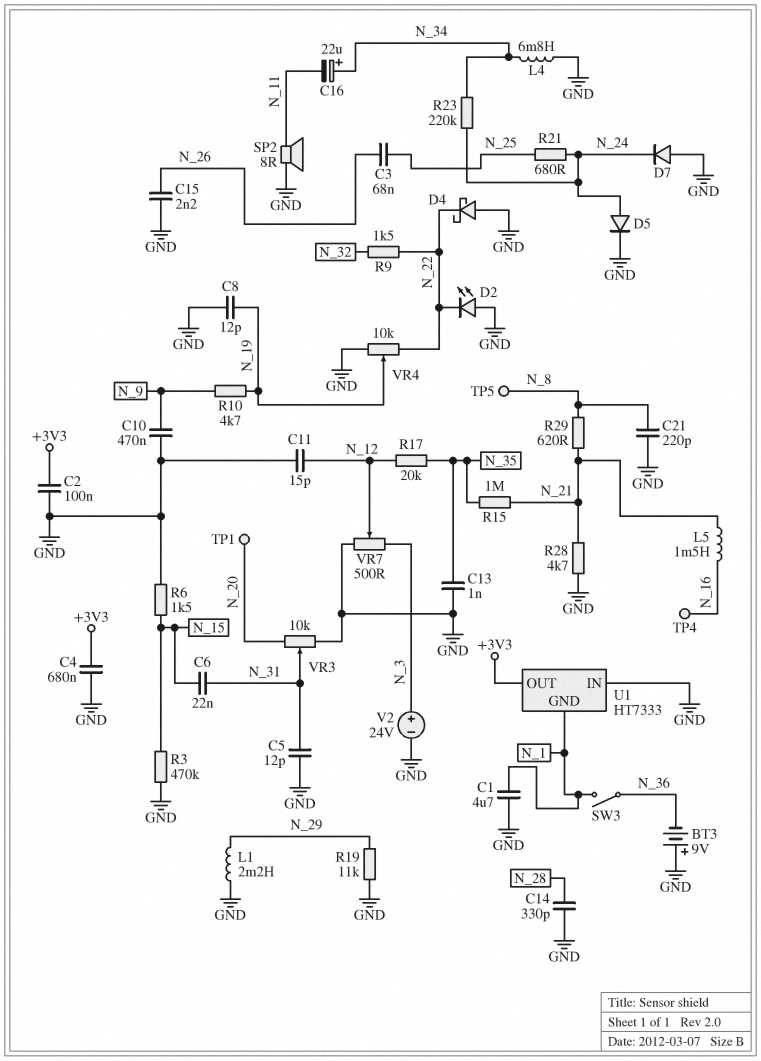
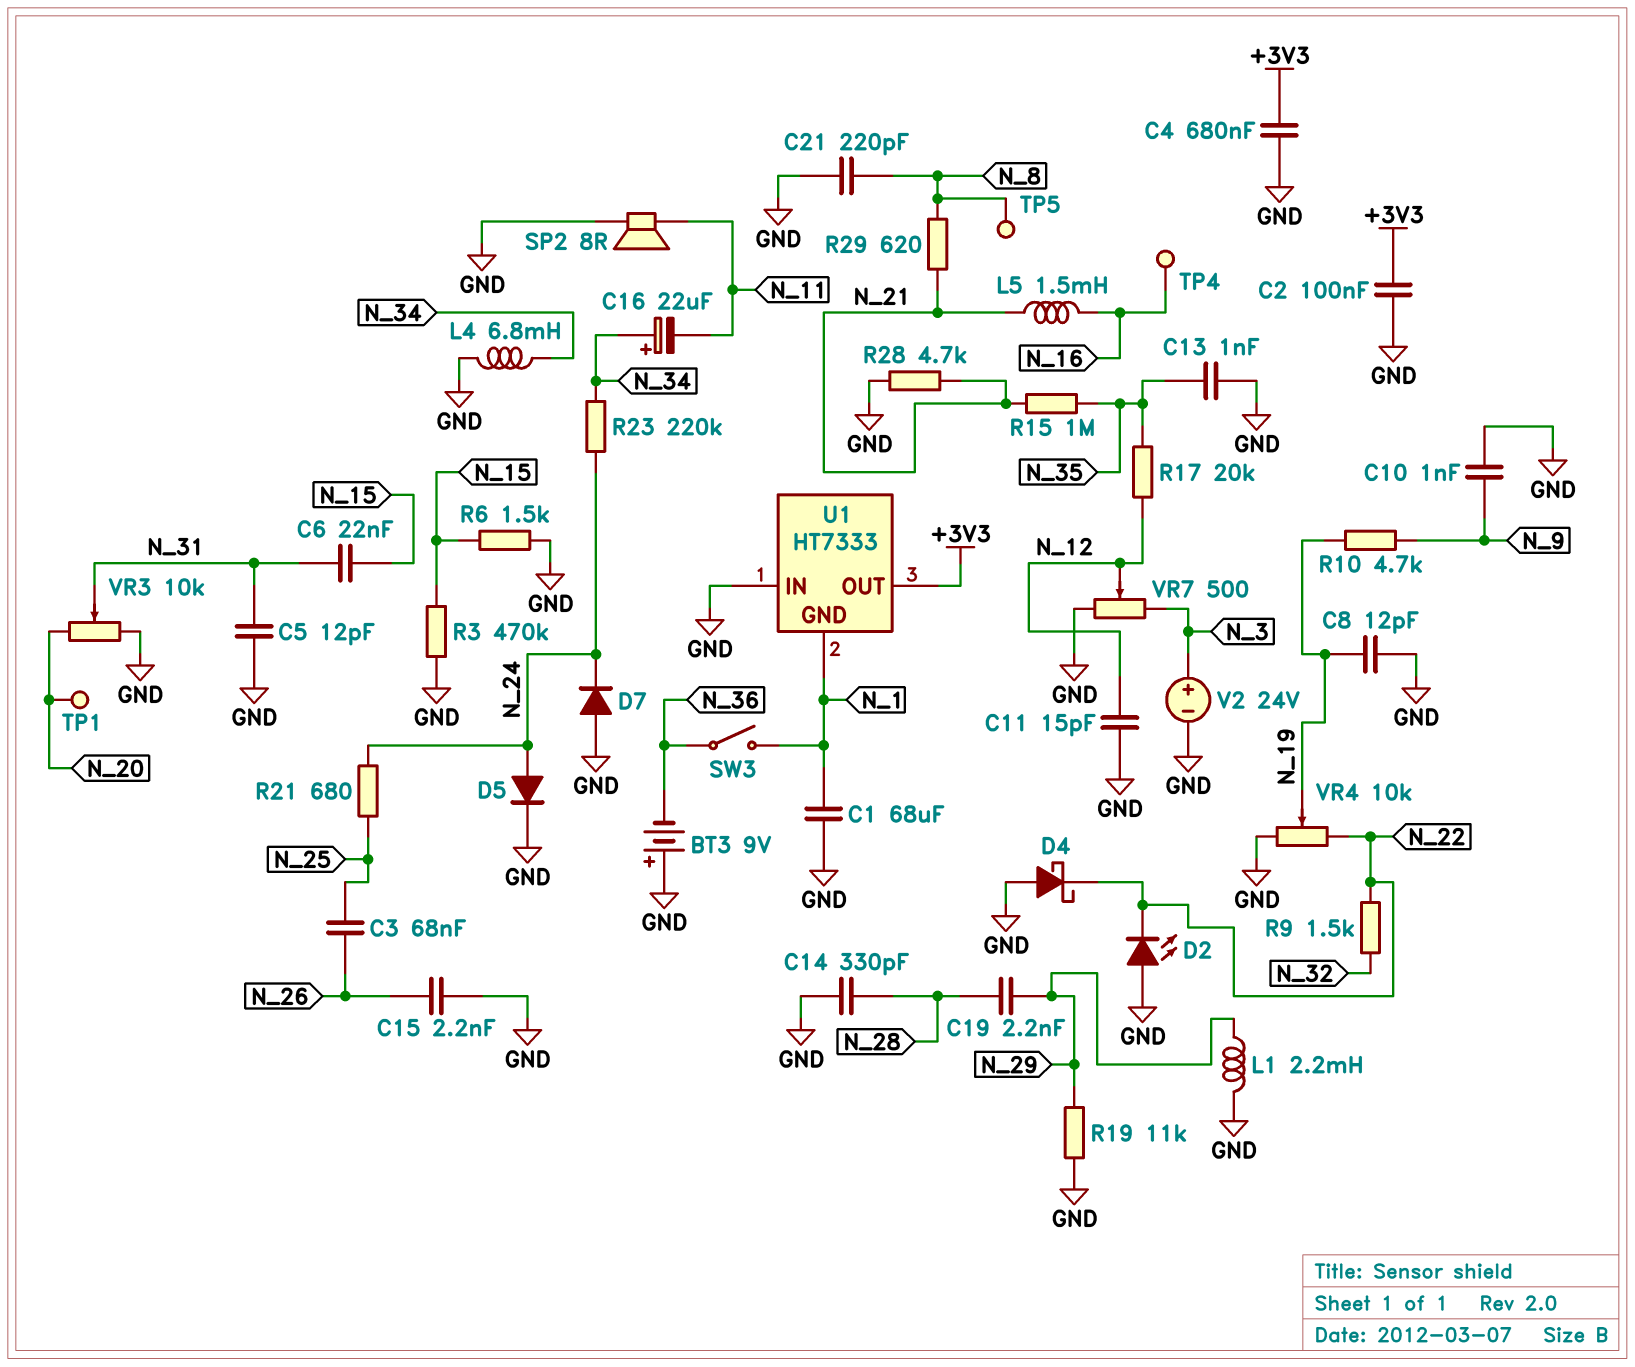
C1: 4.7uF (GND, N_1) -> 68uF (GND, N_1)
C10: 470nF (GND, N_9) -> 1nF (GND, N_9)
C19: none -> 2.2nF (N_28, N_29)

